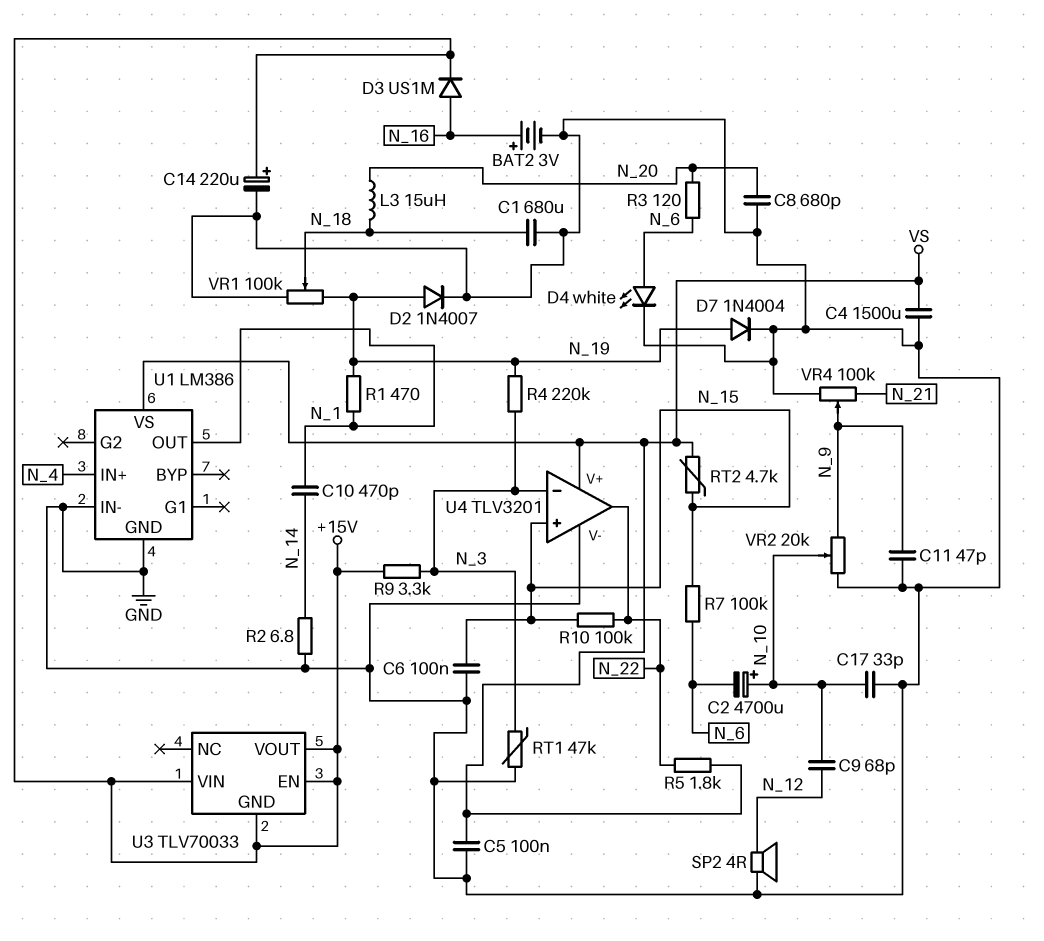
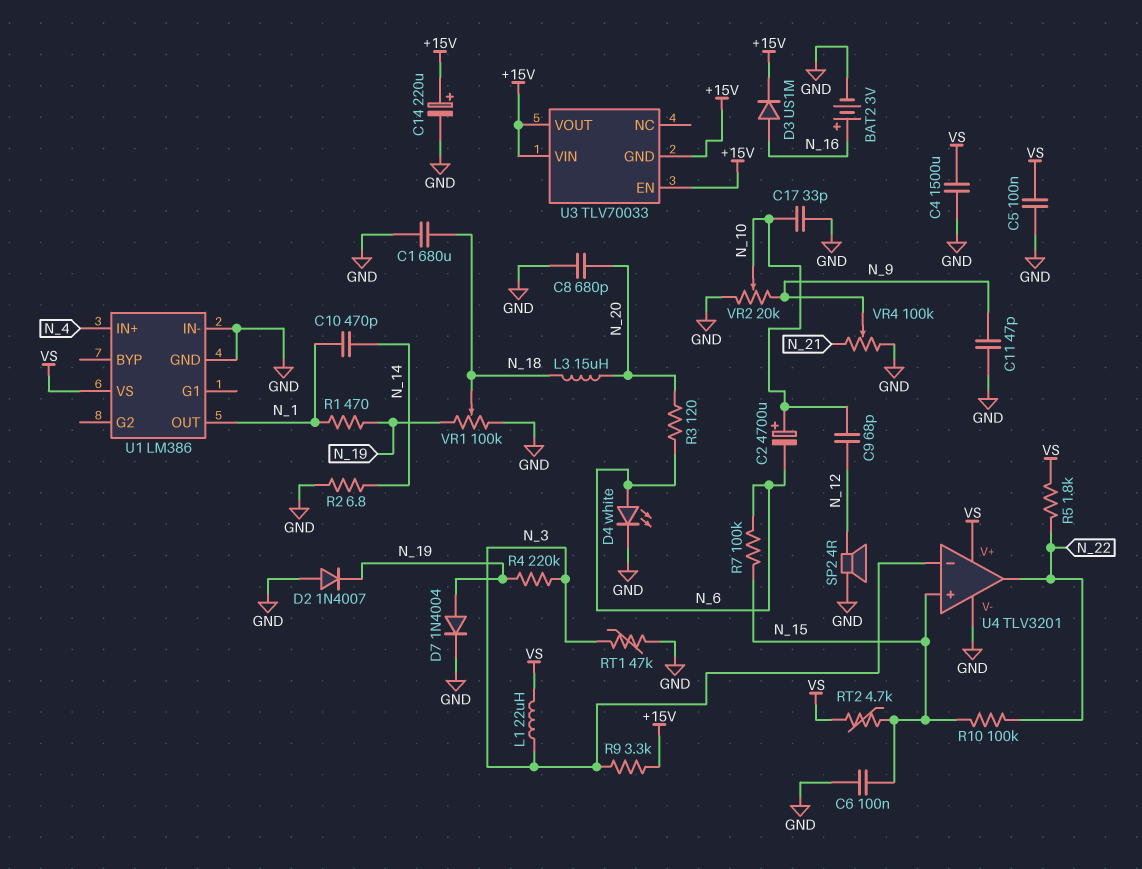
D2: diode 1N4007 (A N_19, K GND) -> diode 1N4007 (A GND, K N_19)
L1: none -> 22uH (N_3, VS)

